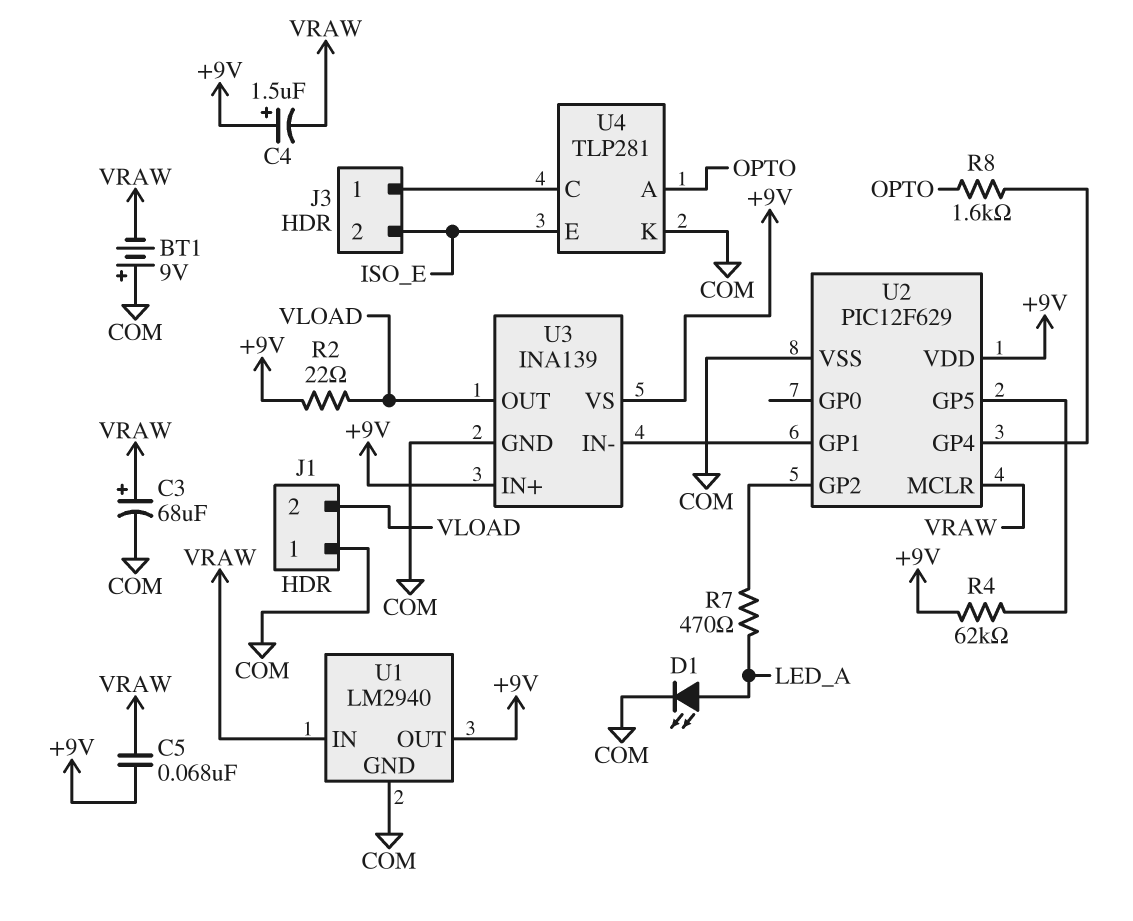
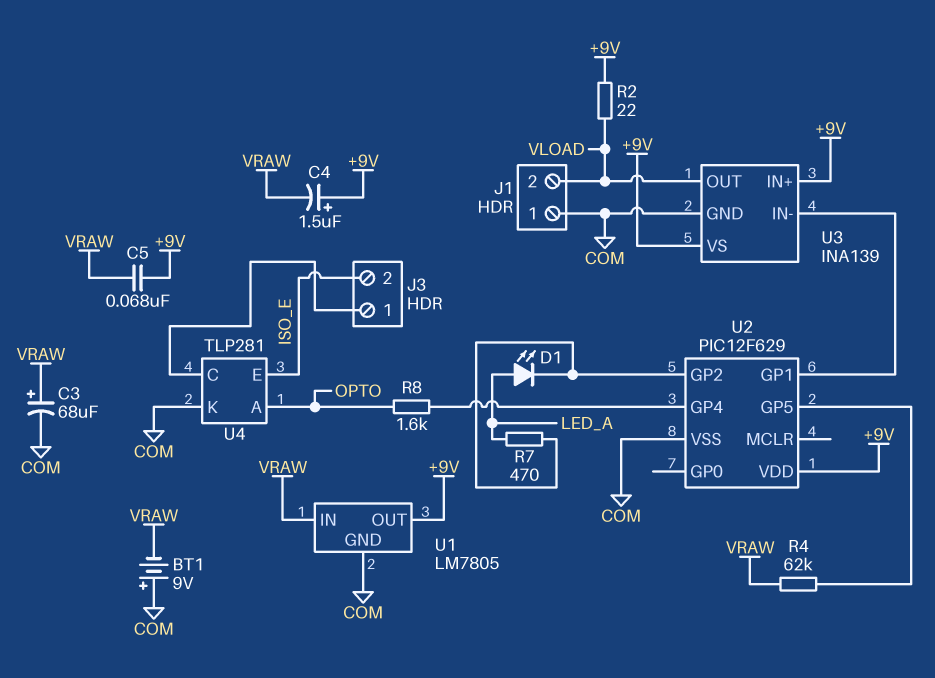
D1: LED (A LED_A, K COM) -> LED (A LED_A, K U2/GP2)
R4: 62k (+9V, U2/GP5) -> 62k (U2/GP5, VRAW)
U1: LM2940 -> LM7805
U2 pin MCLR: VRAW -> none

